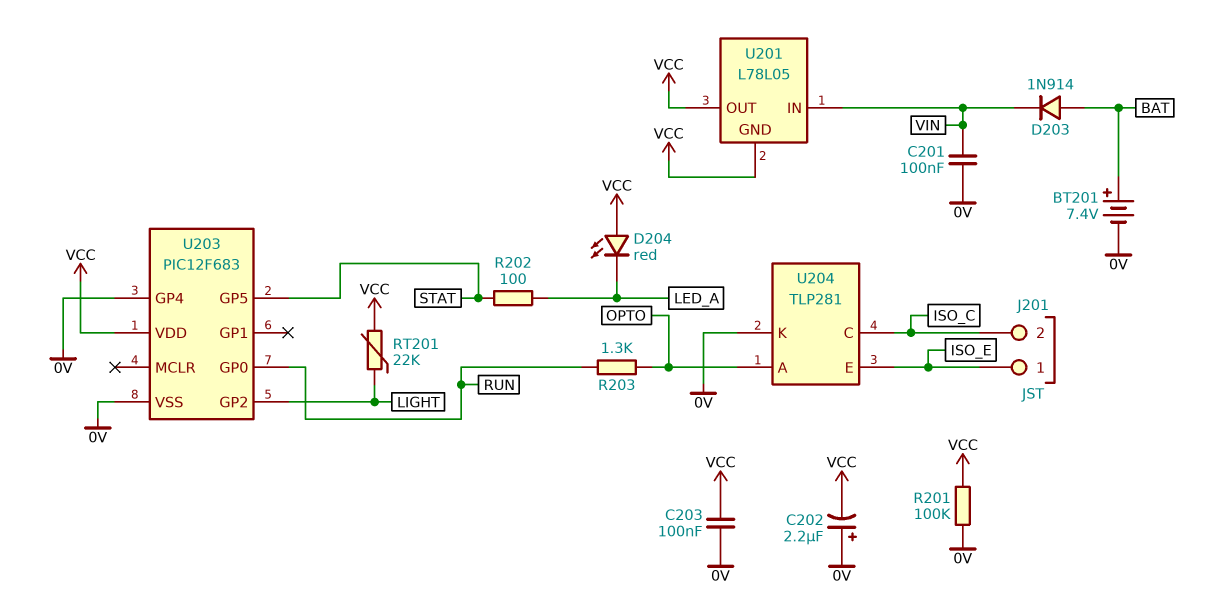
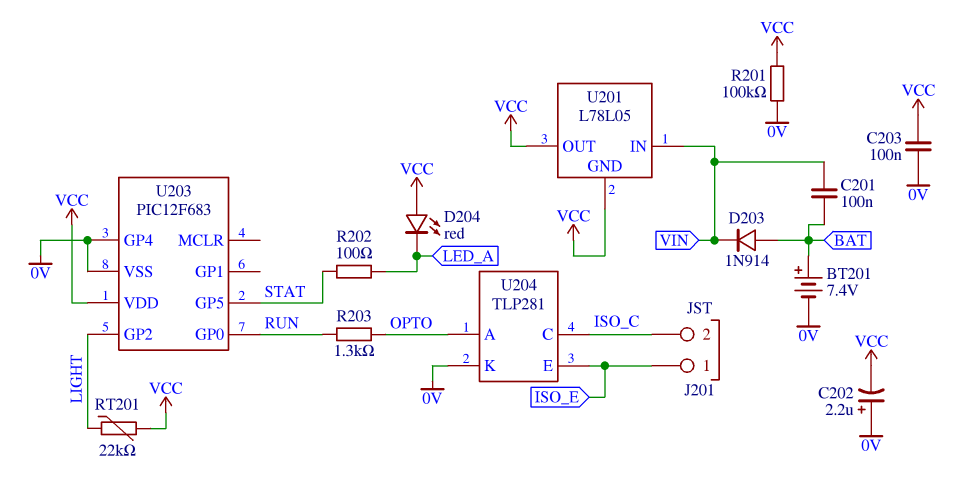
C201: 100nF (0V, VIN) -> 100nF (BAT, VIN)

